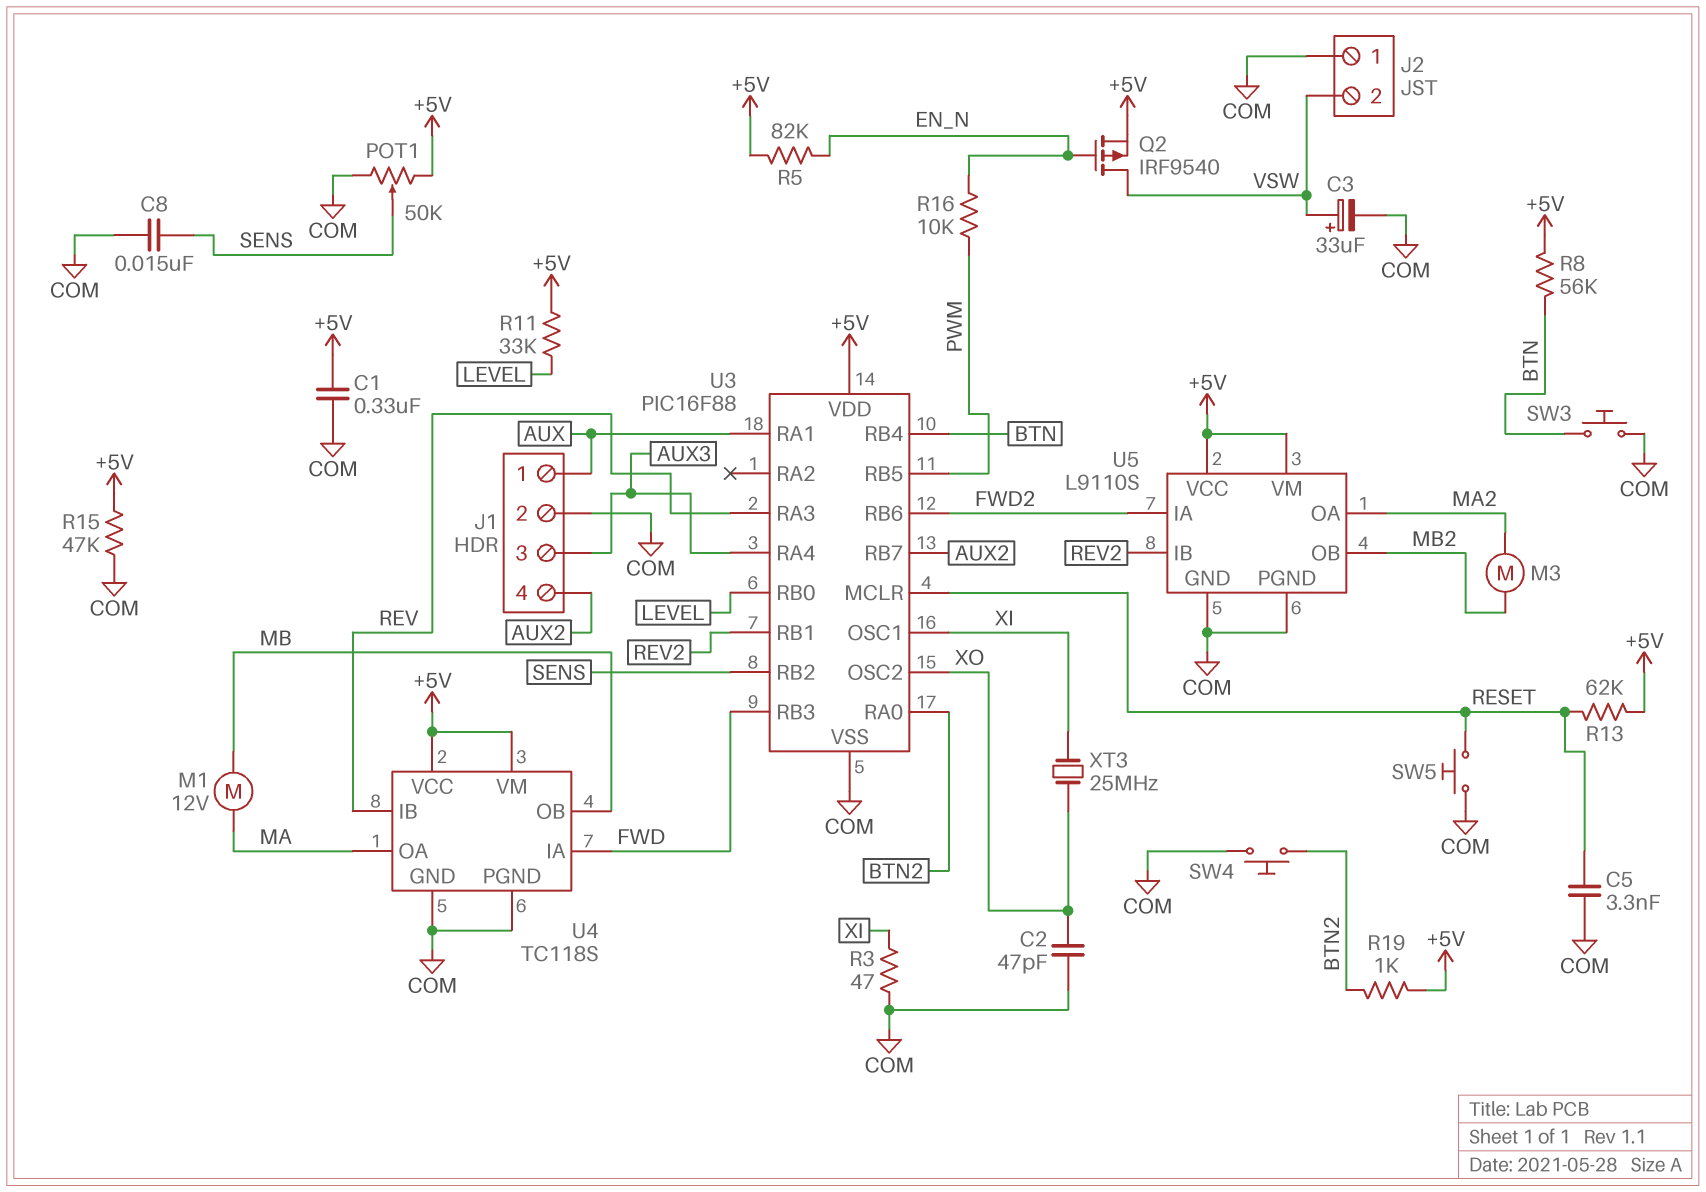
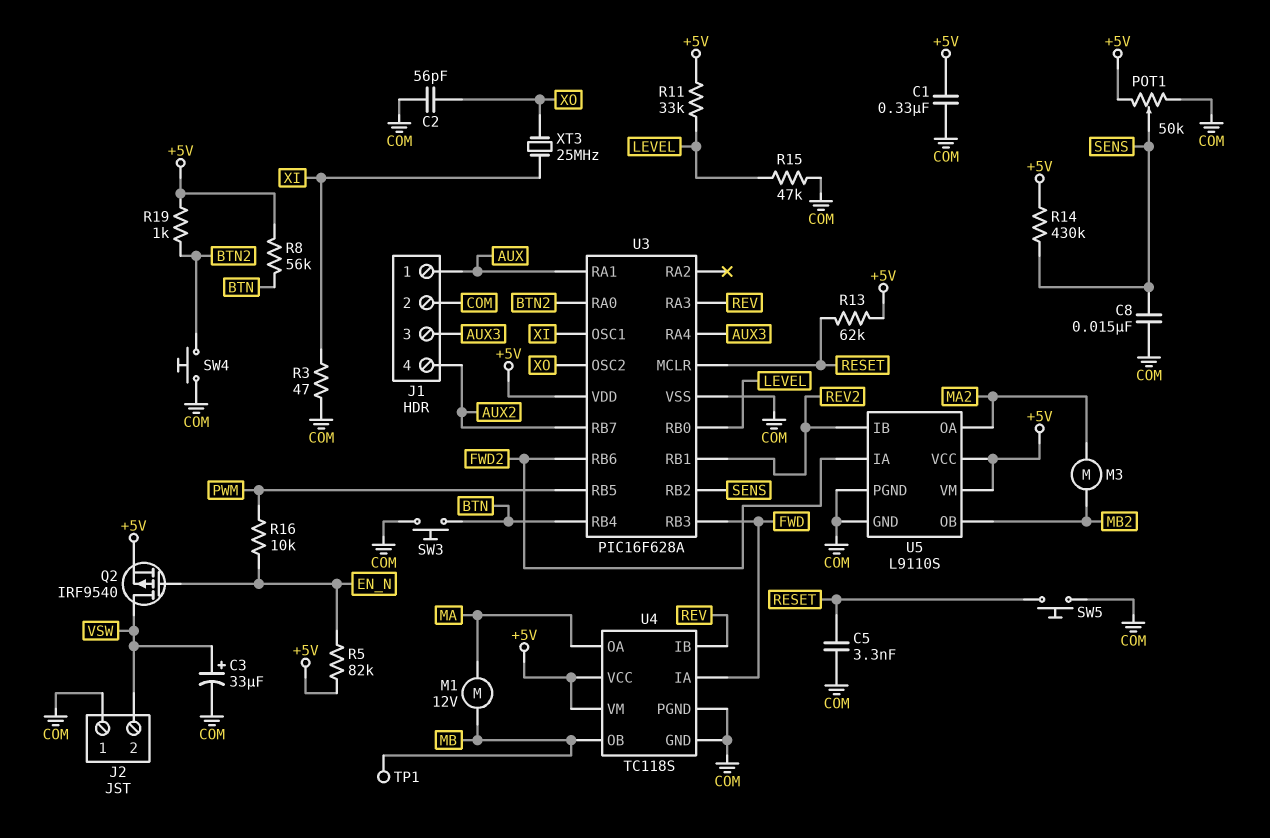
C2: 47pF (COM, XO) -> 56pF (COM, XO)
R14: none -> 430k (+5V, SENS)
R15: 47k (+5V, COM) -> 47k (COM, LEVEL)
TP1: none -> test point (MB)
U3: PIC16F88 -> PIC16F628A

